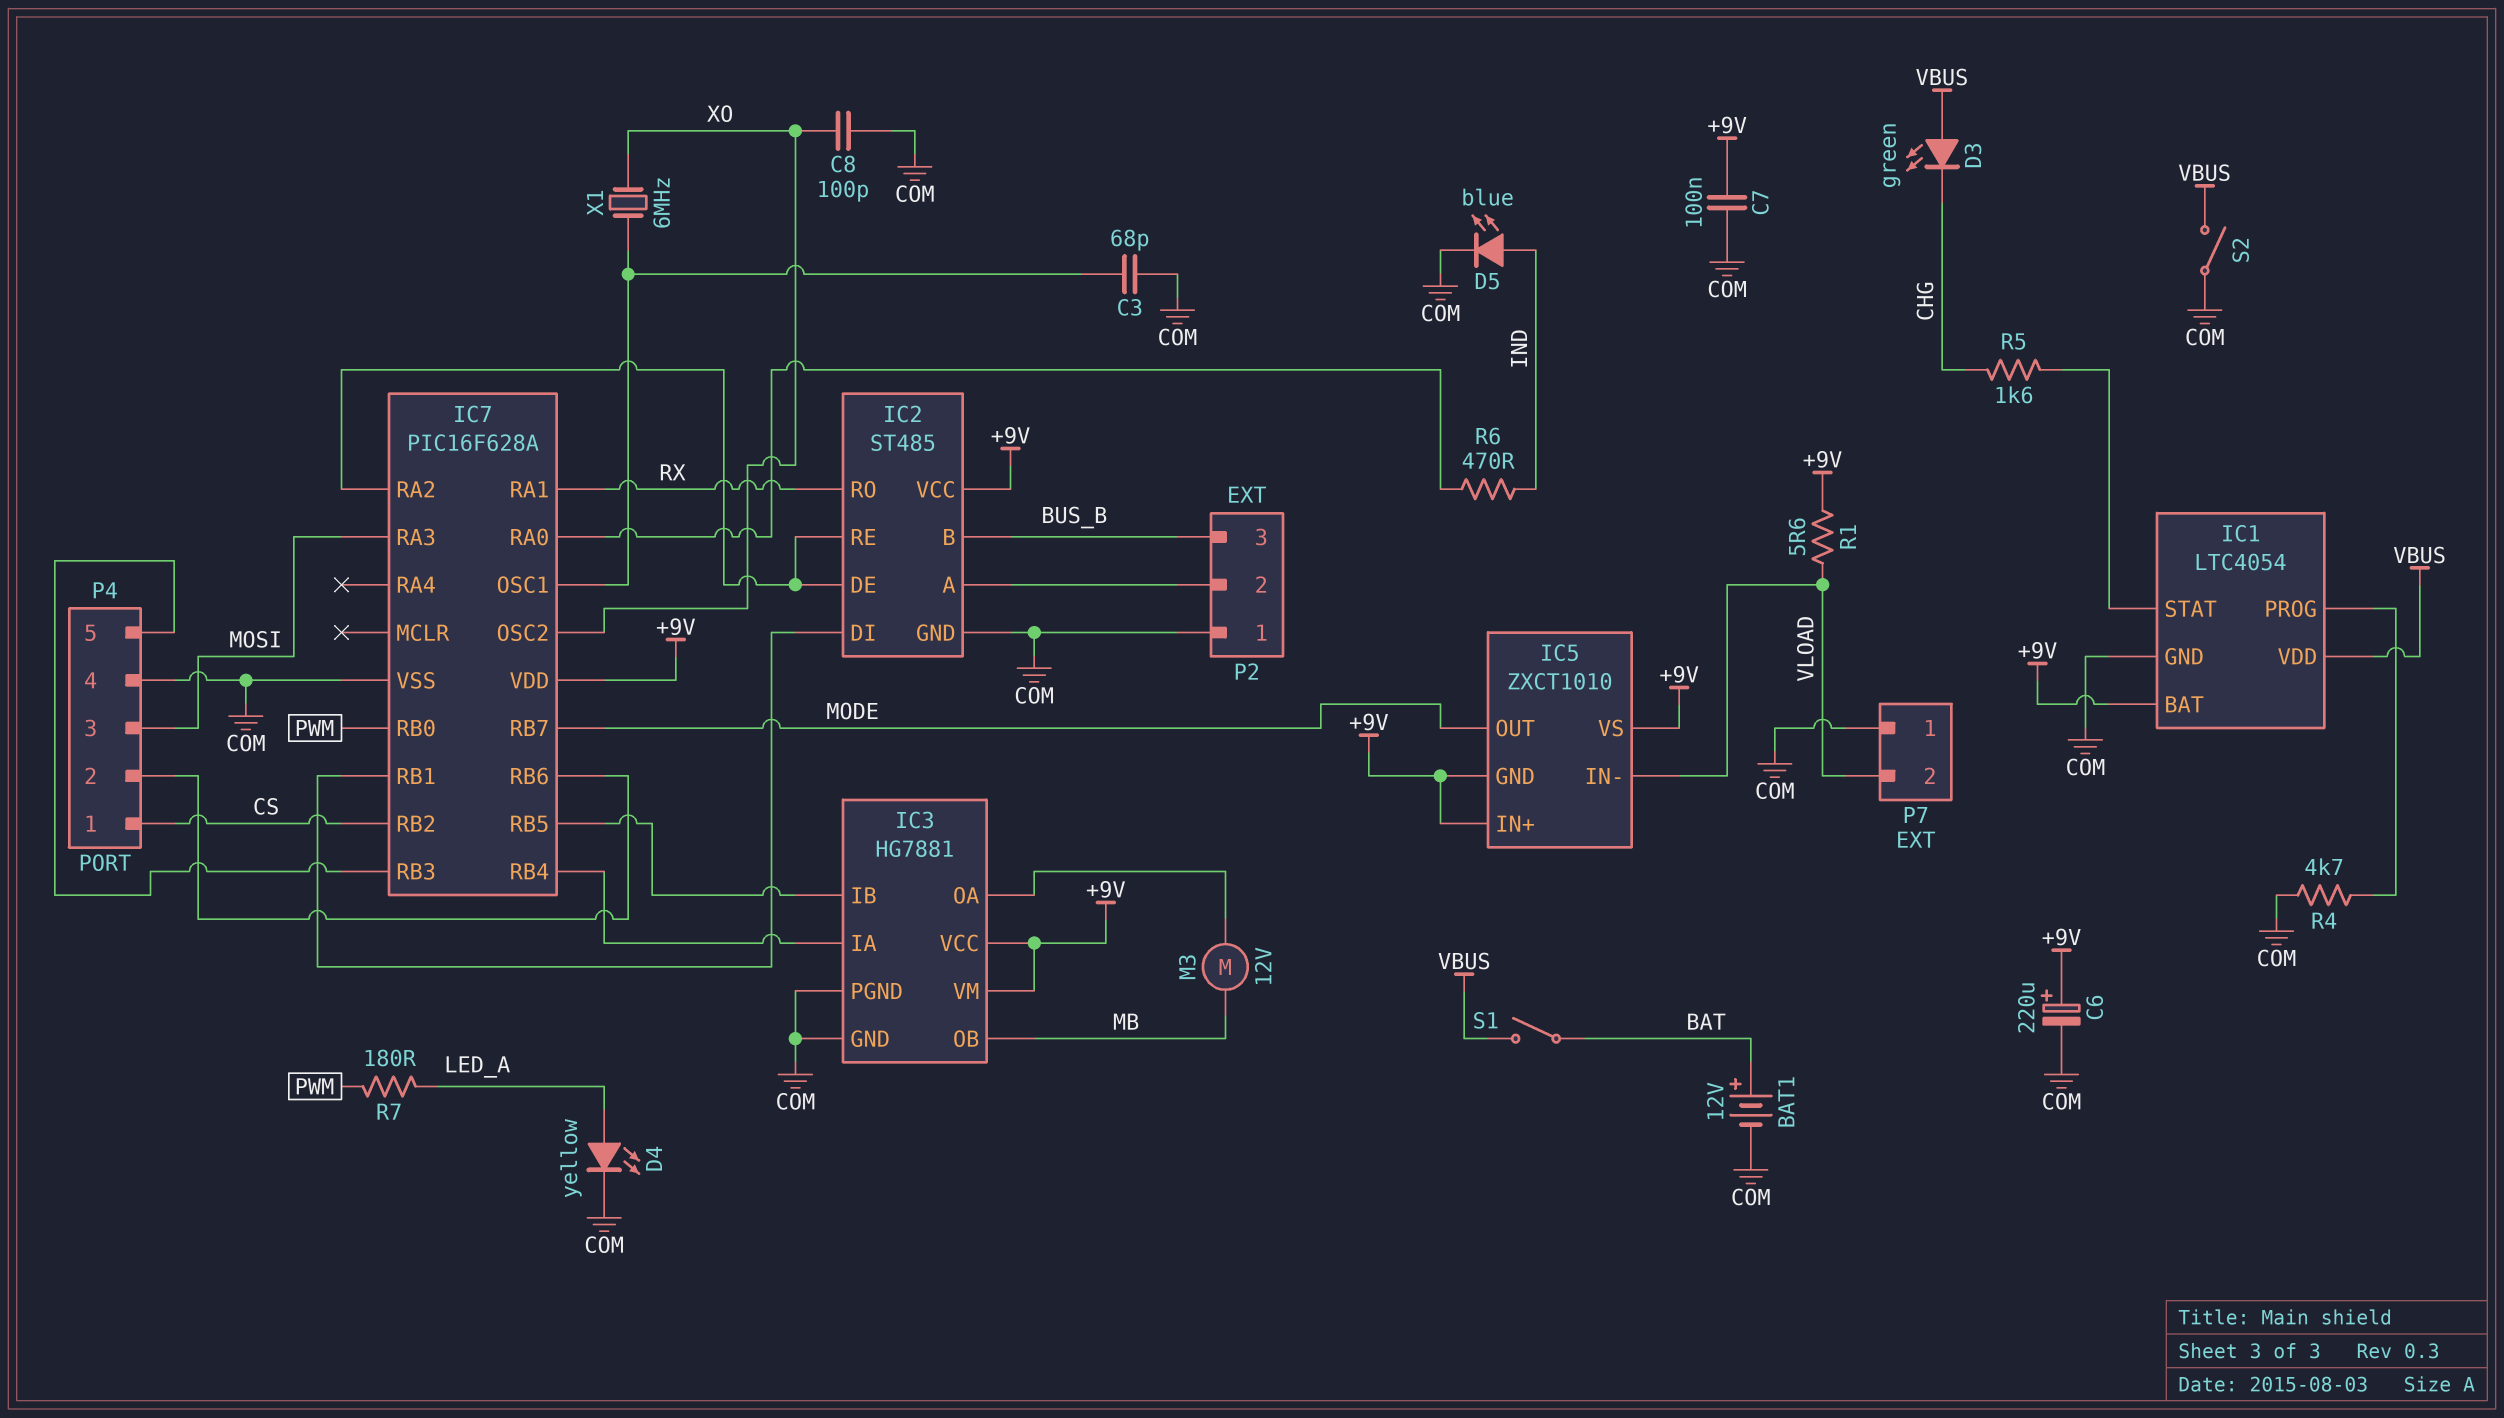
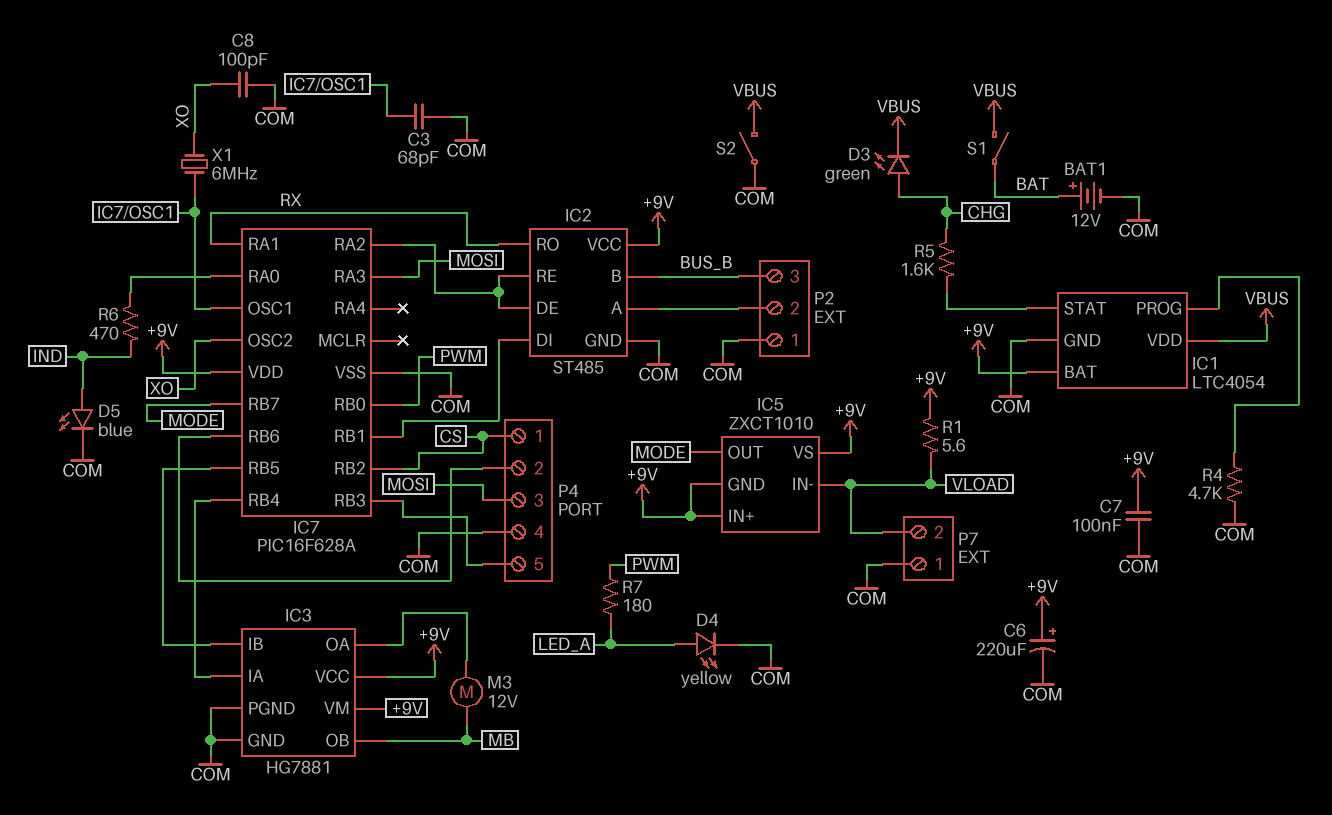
D3: LED green (A VBUS, K CHG) -> LED green (A CHG, K VBUS)

